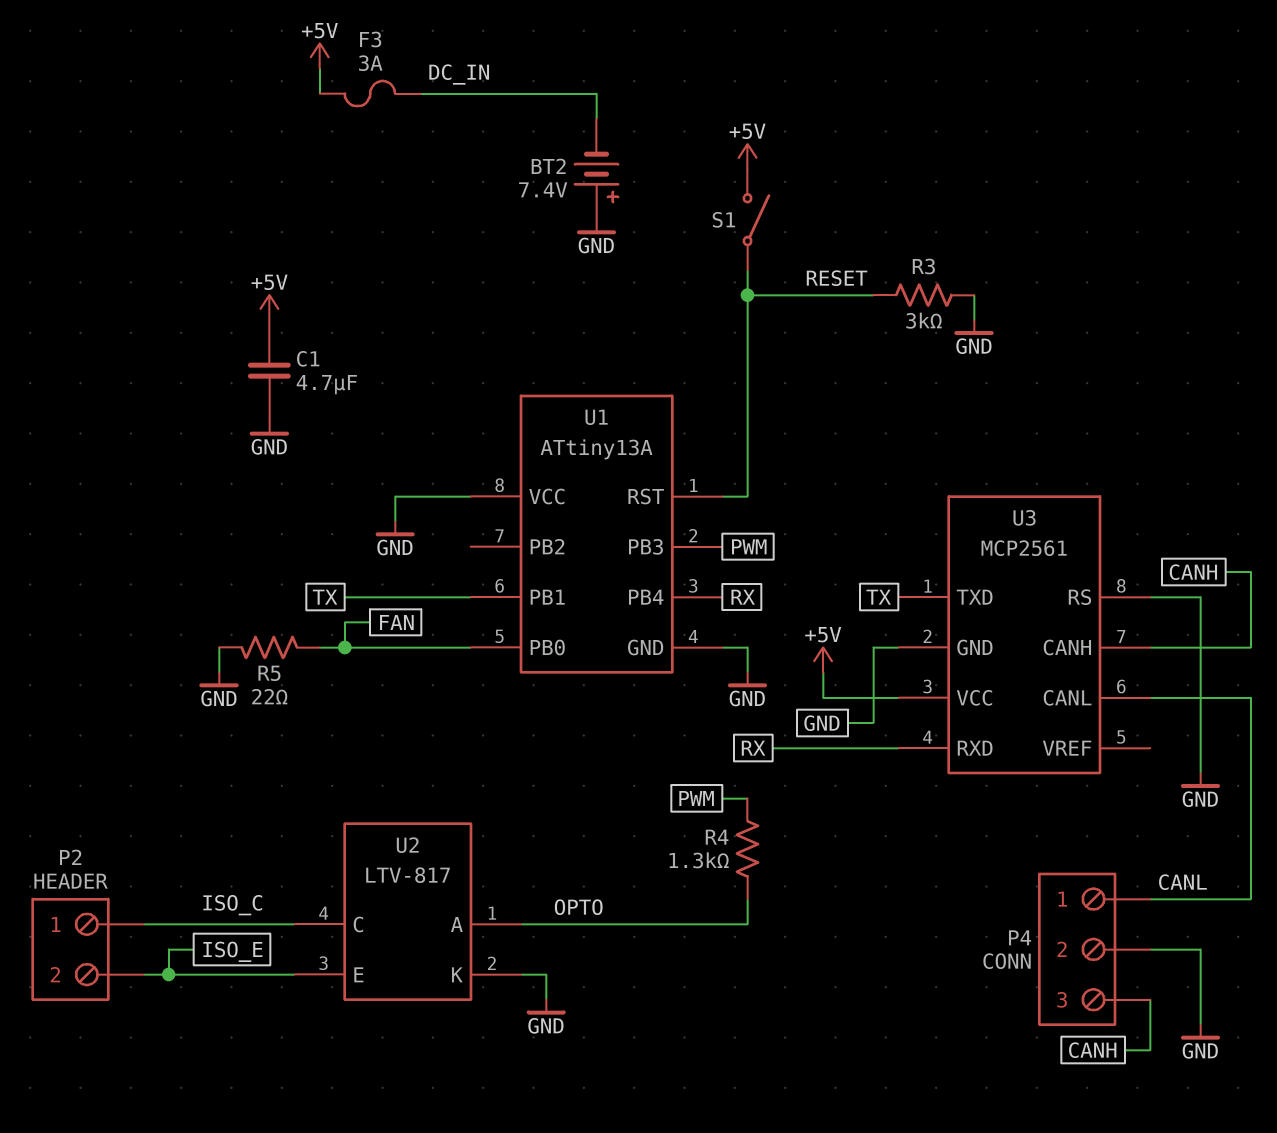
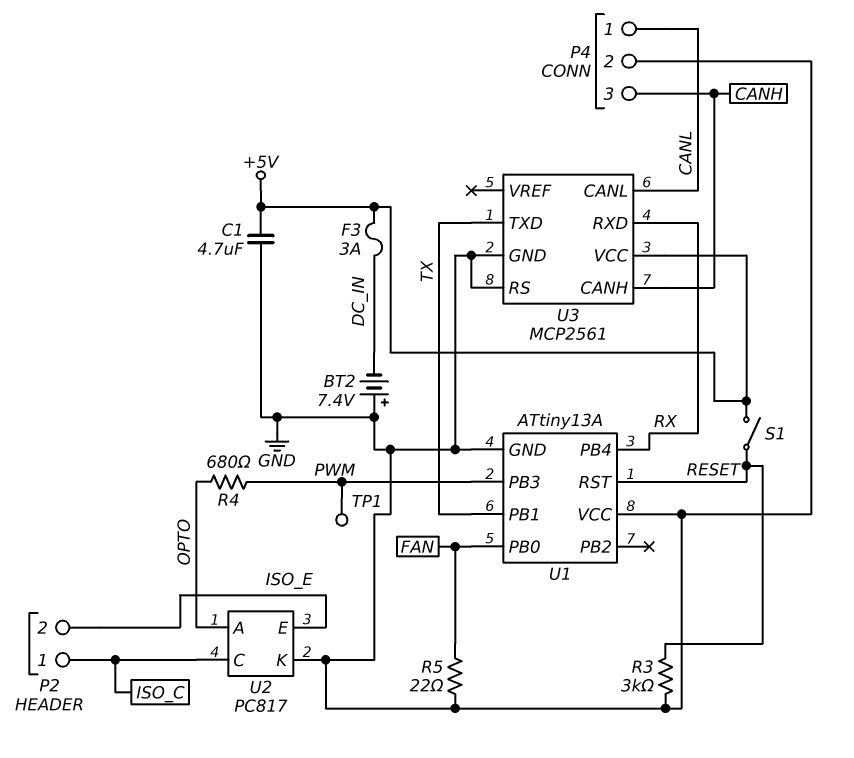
R4: 1.3k (OPTO, PWM) -> 680 (OPTO, PWM)
TP1: none -> test point (PWM)
U2: LTV-817 -> PC817

